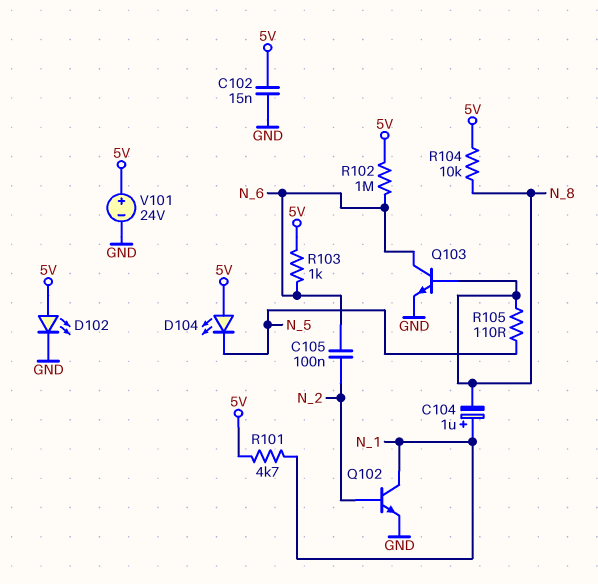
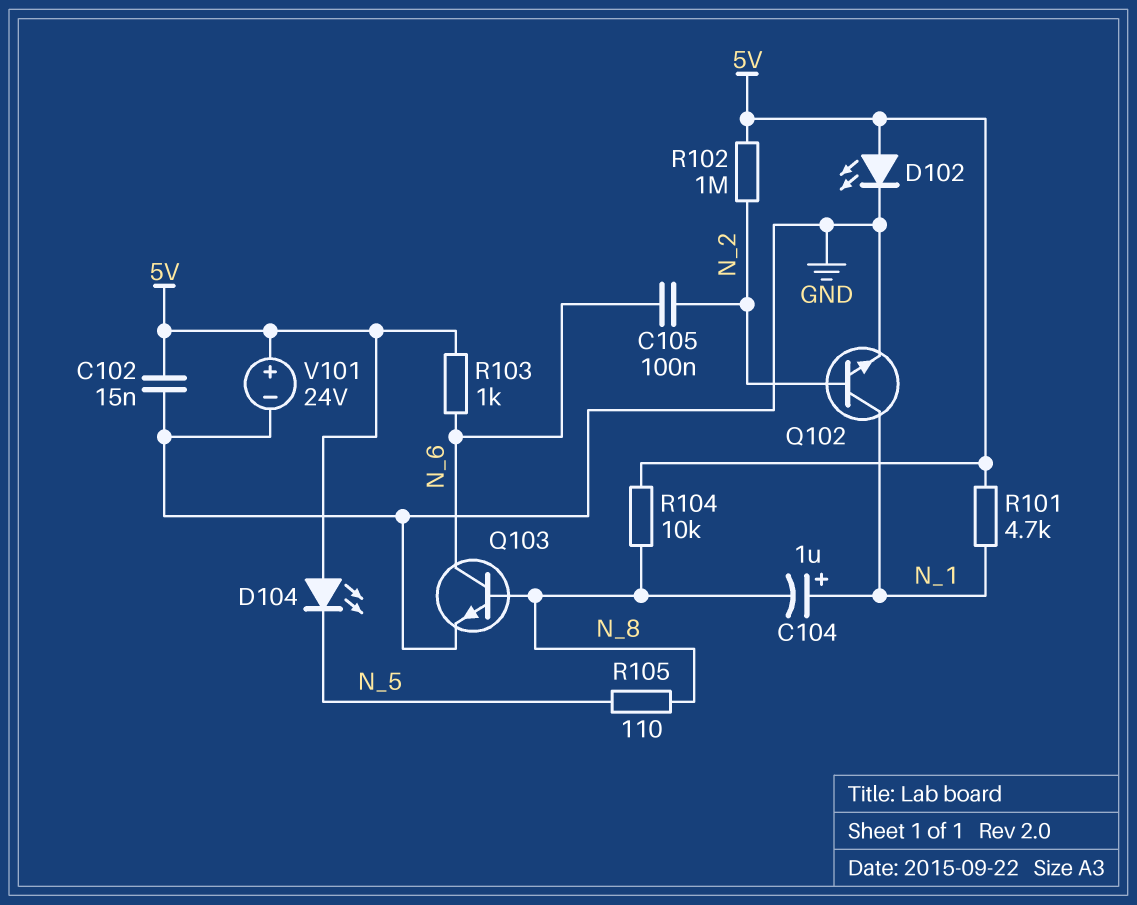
R102: 1M (5V, N_6) -> 1M (5V, N_2)

